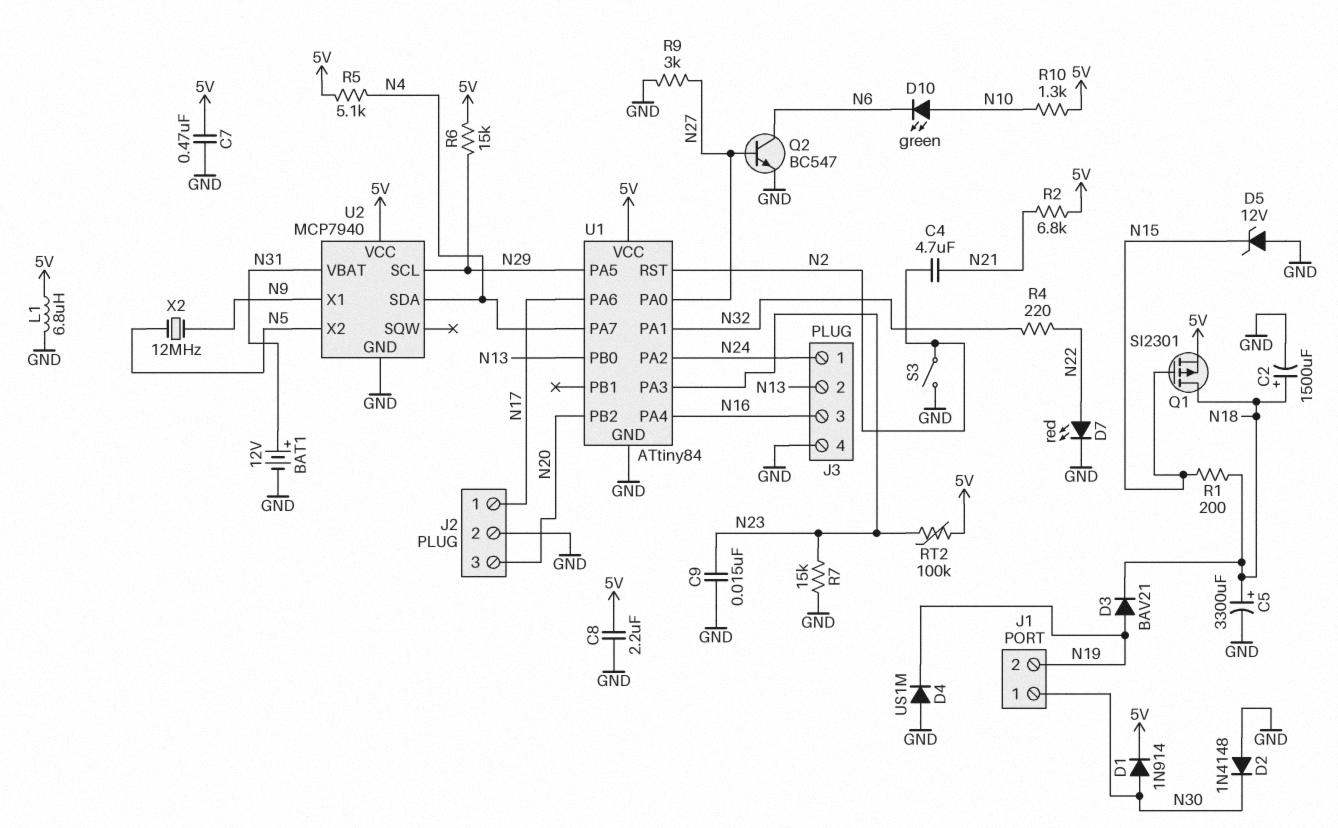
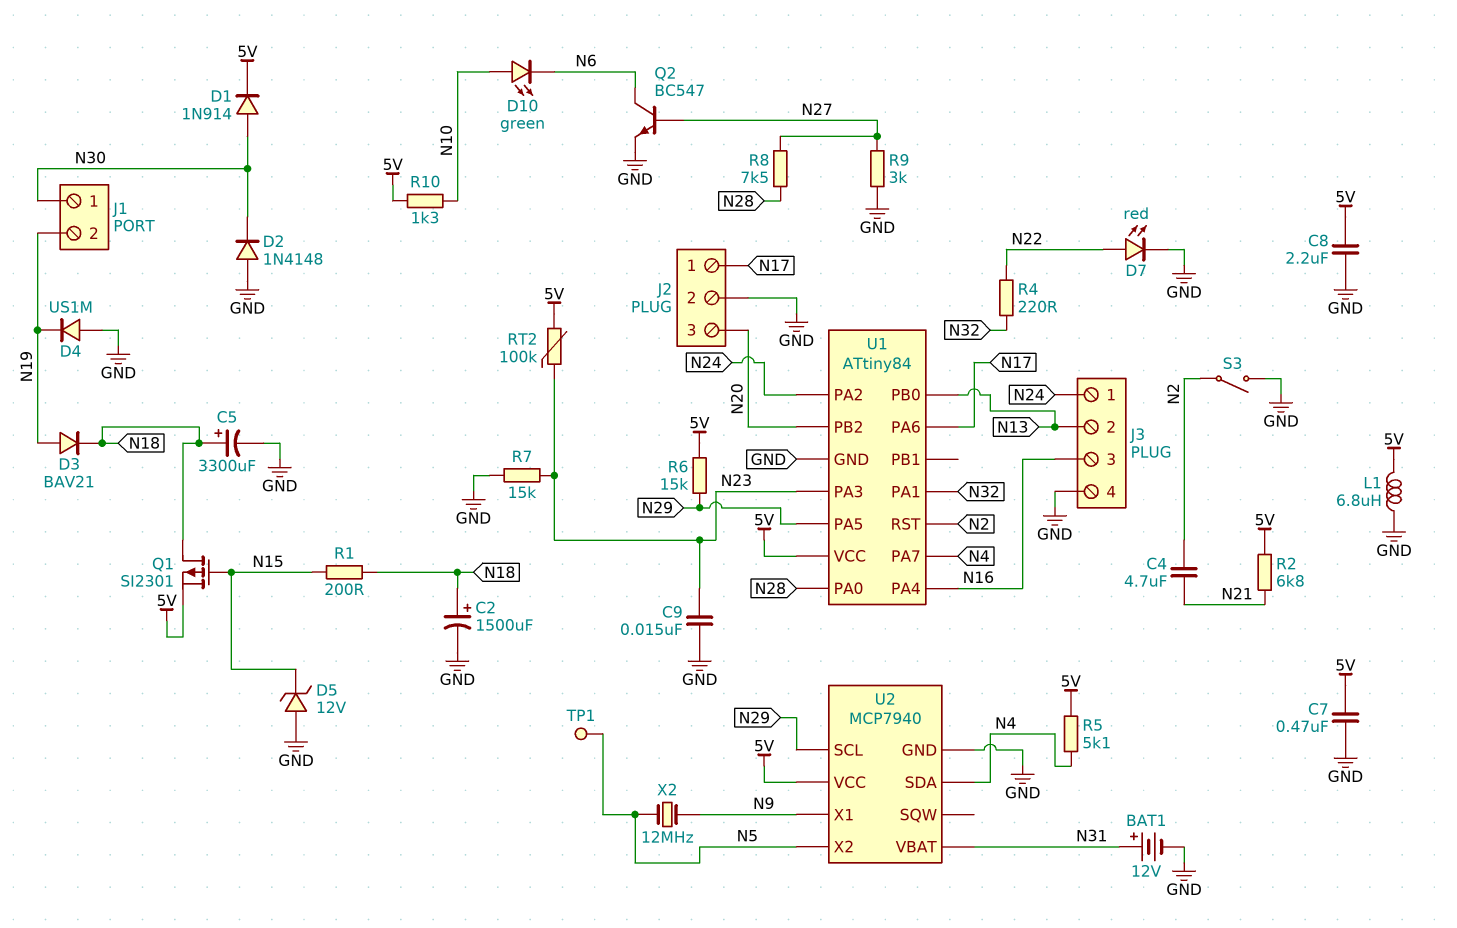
R8: none -> 7.5k (N27, N28)
TP1: none -> test point (N5)
U1 pin PA0: N27 -> N28

